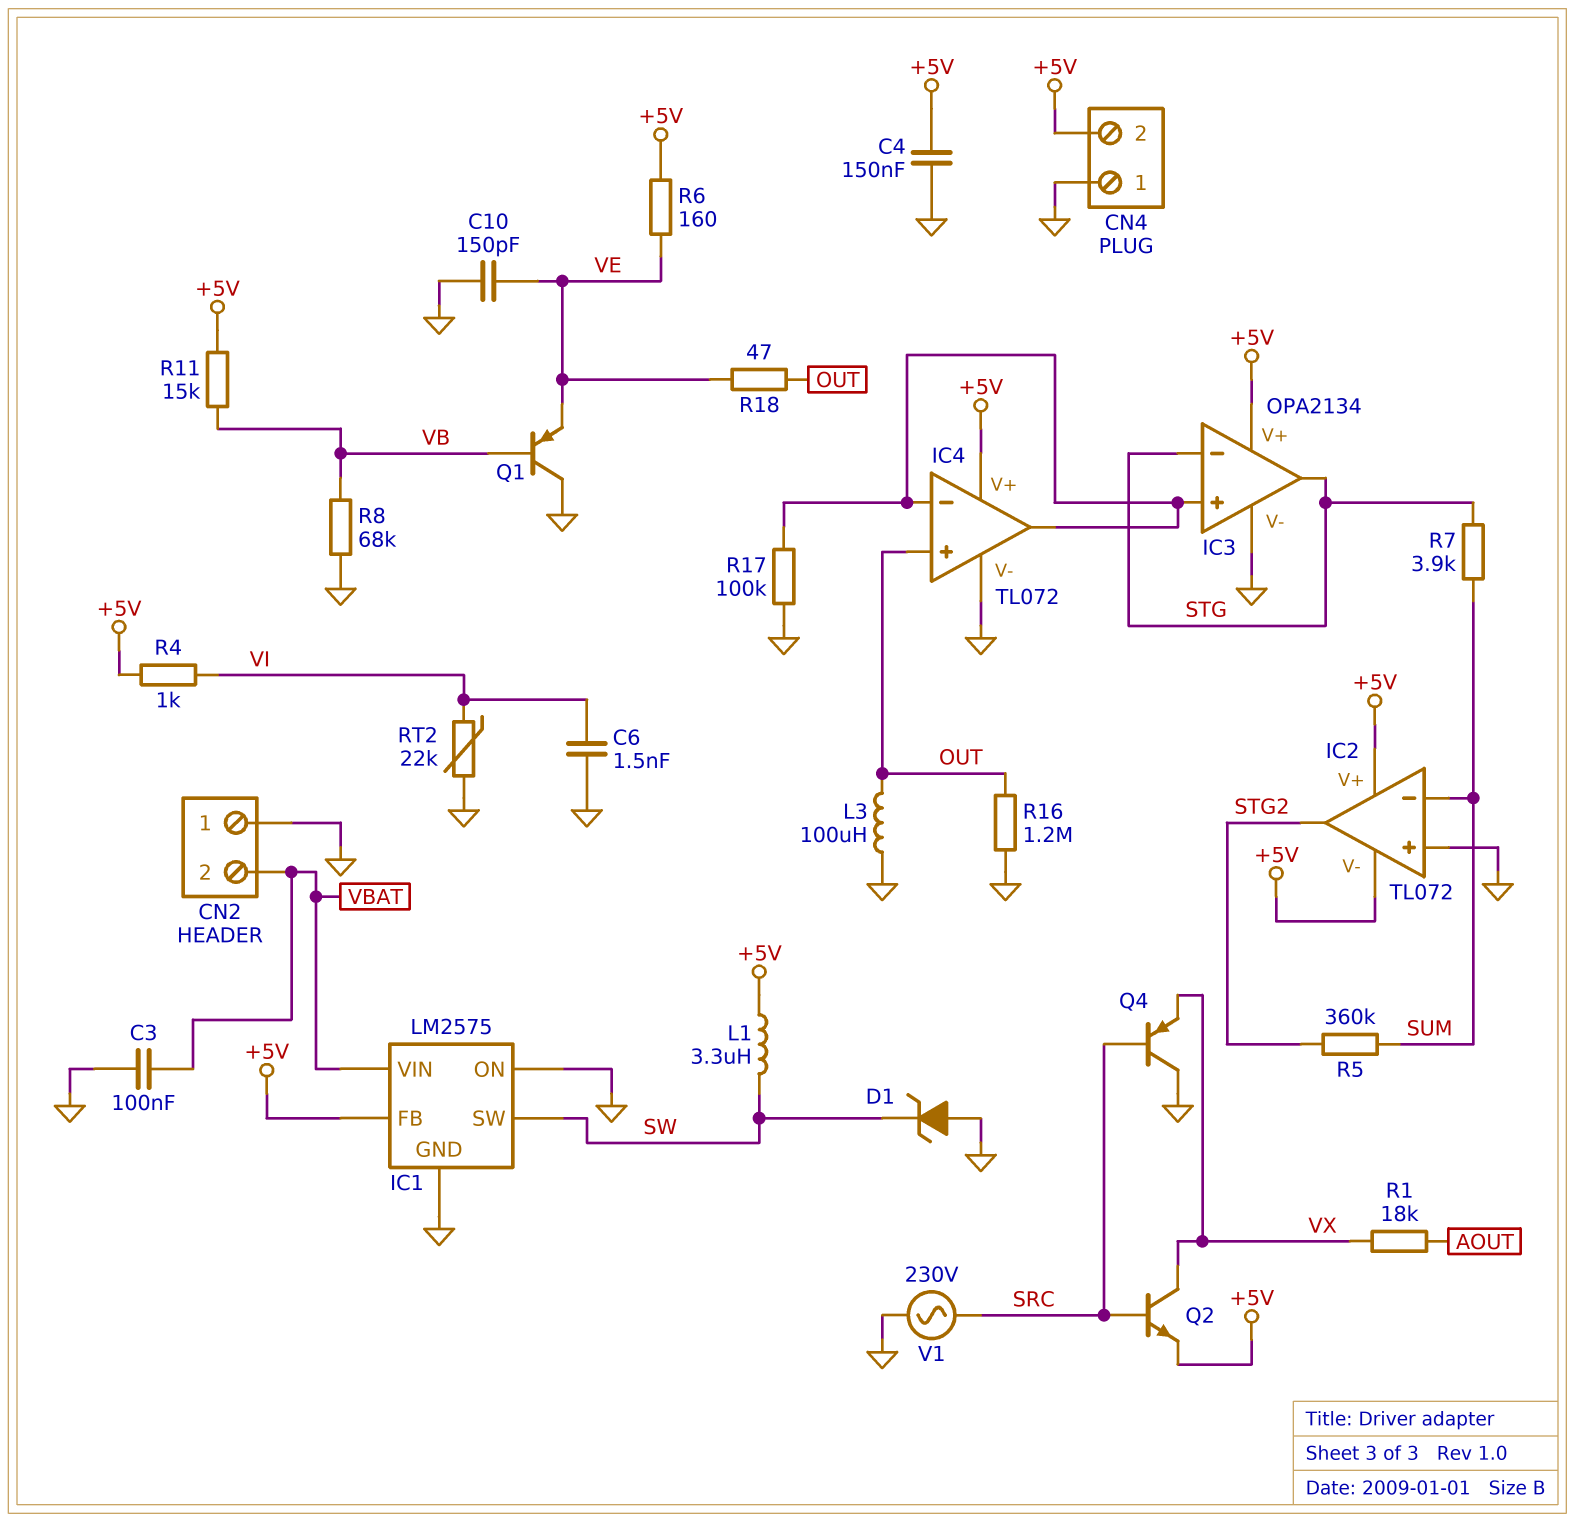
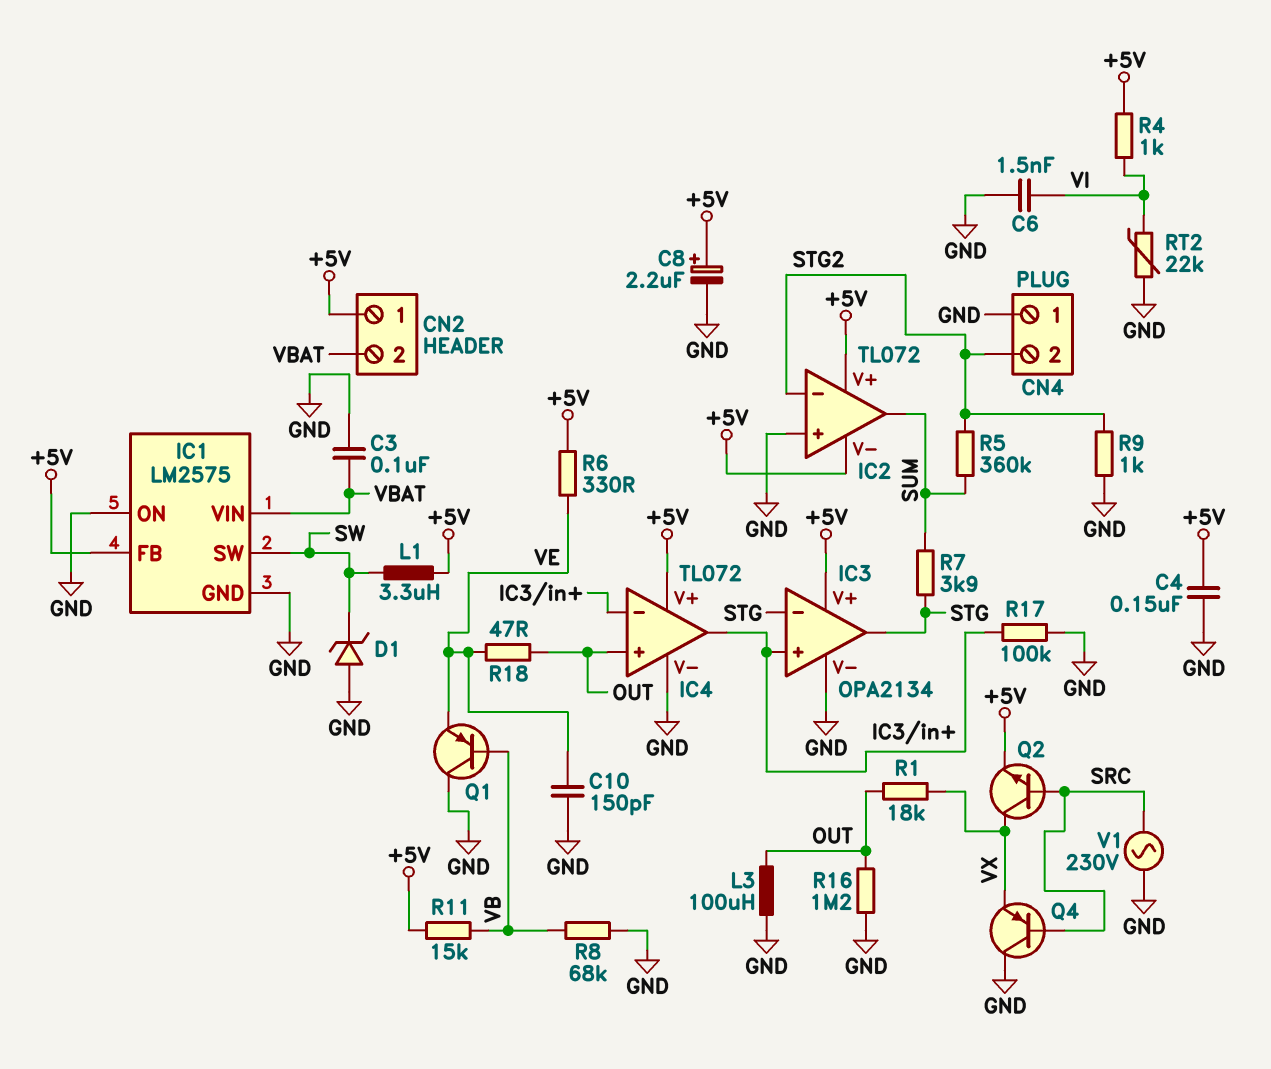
C8: none -> 2.2uF (plus +5V, minus GND)
CN2 pin 1: GND -> +5V
CN4 pin 2: +5V -> STG2
IC2 pin in-: SUM -> STG2
IC2 pin out: STG2 -> SUM
R1: 18k (AOUT, VX) -> 18k (OUT, VX)
R6: 160 (+5V, VE) -> 330 (+5V, VE)
R9: none -> 1k (GND, STG2)

